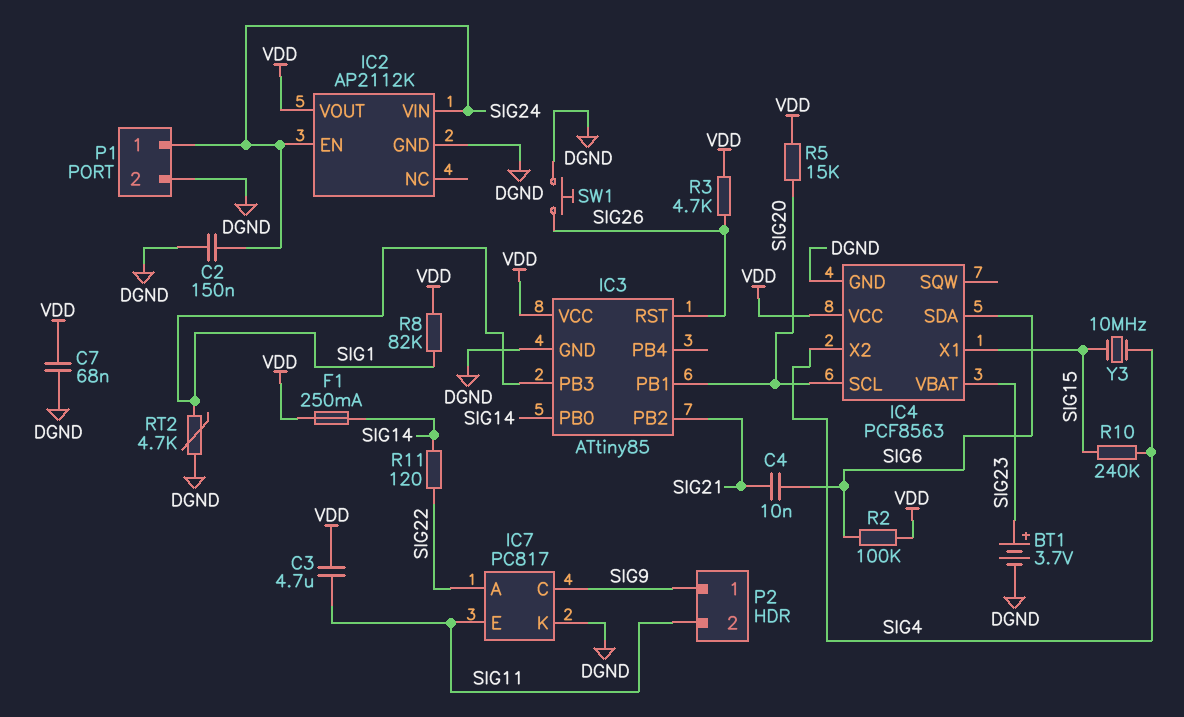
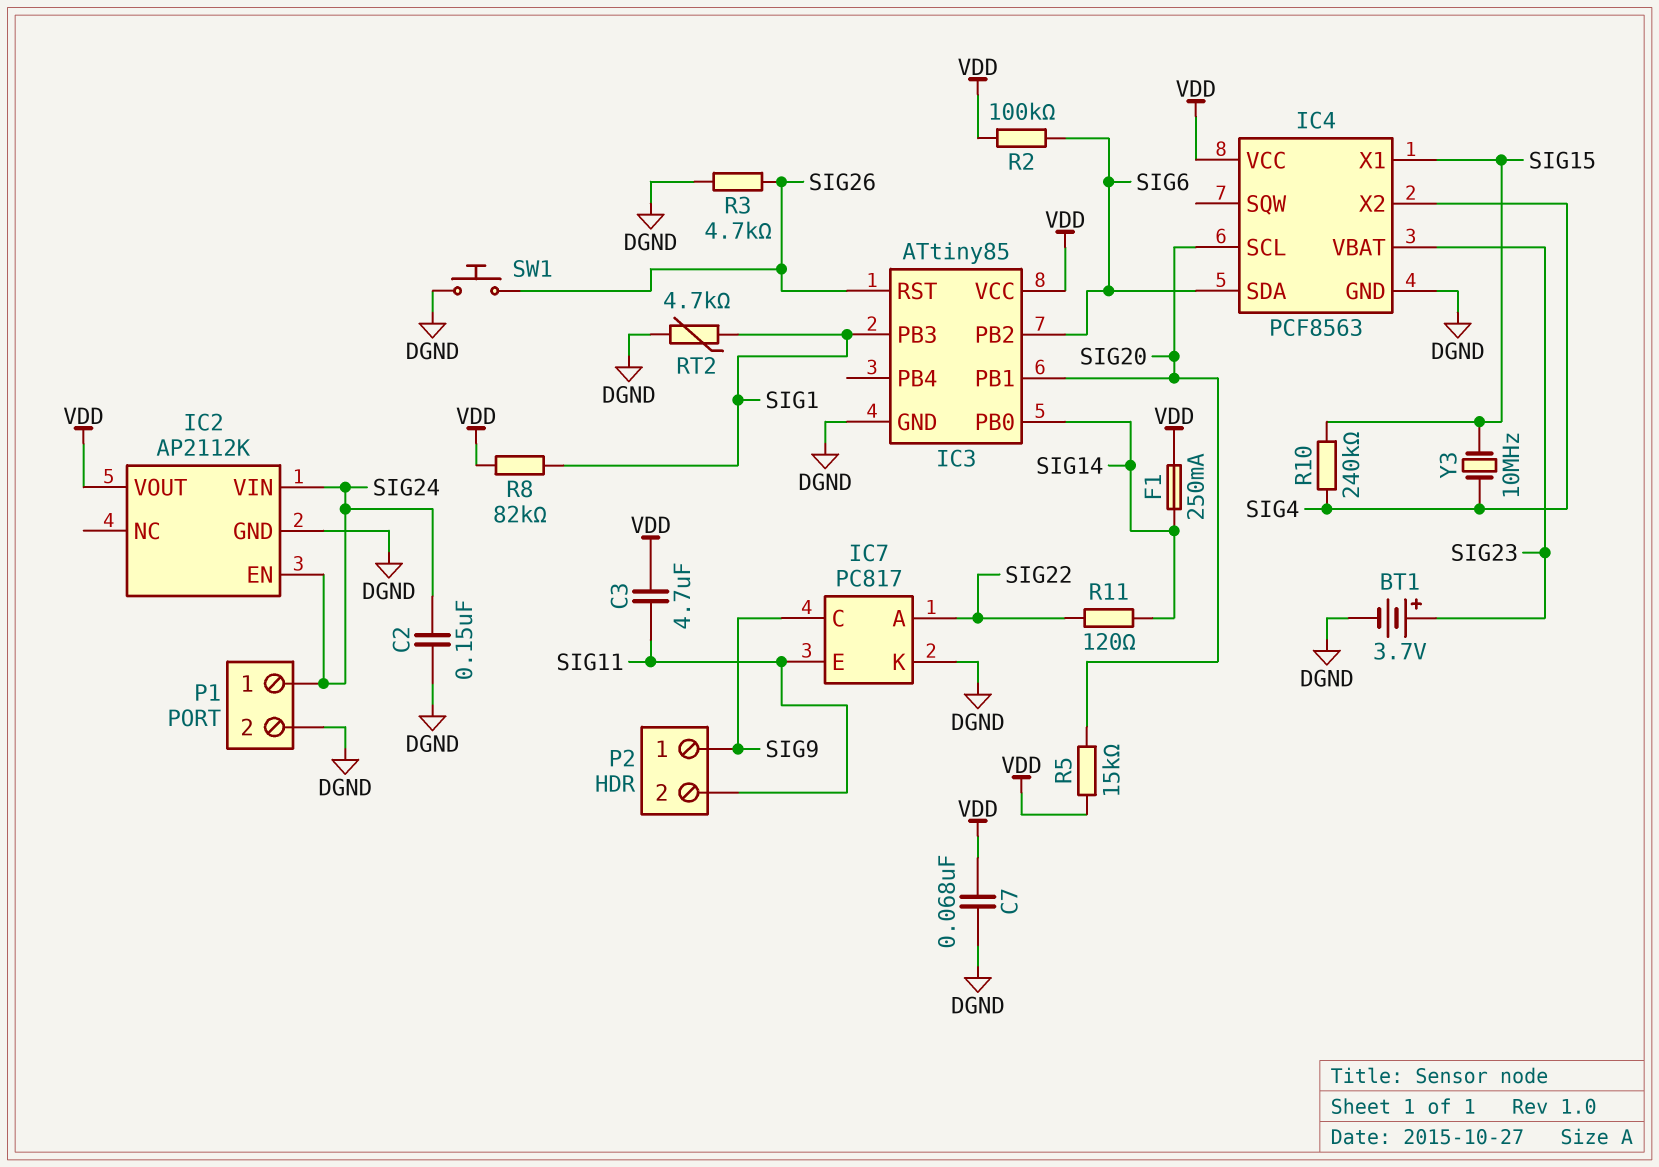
C4: 10nF (SIG6, SIG21) -> none
IC3 pin PB2: SIG21 -> SIG6
R3: 4.7k (SIG26, VDD) -> 4.7k (DGND, SIG26)

